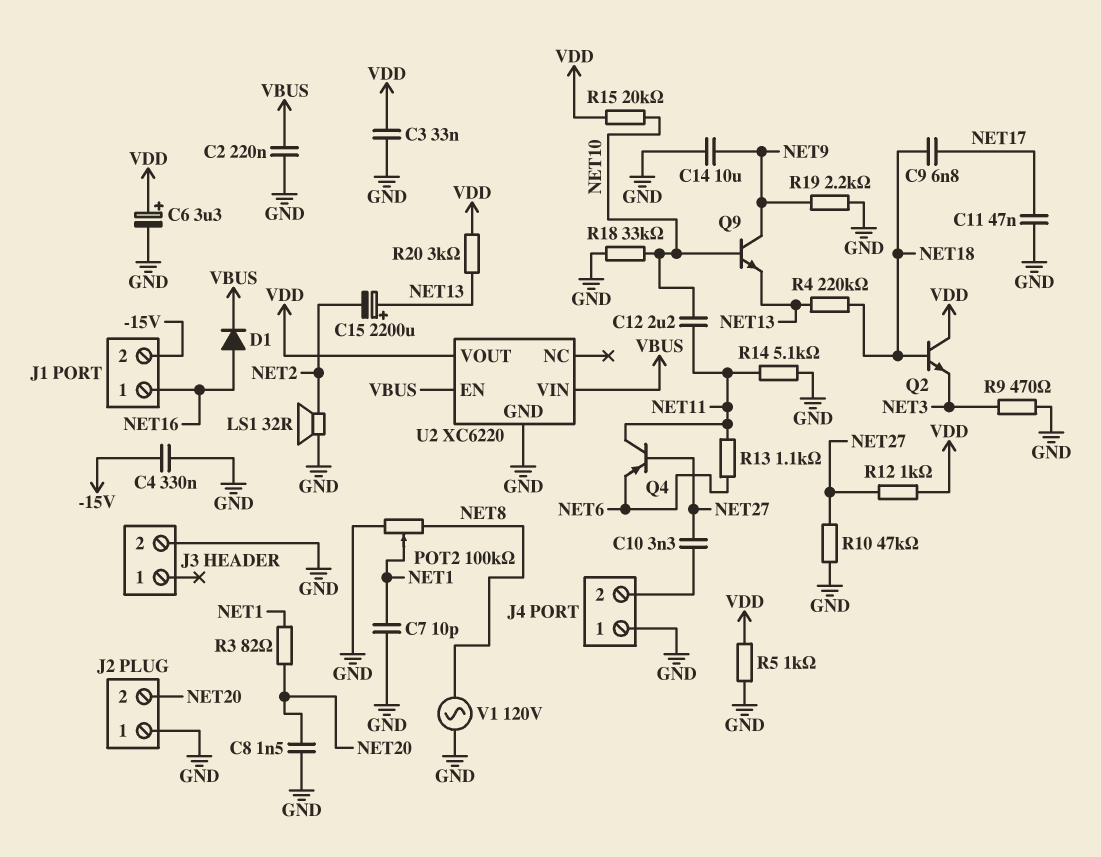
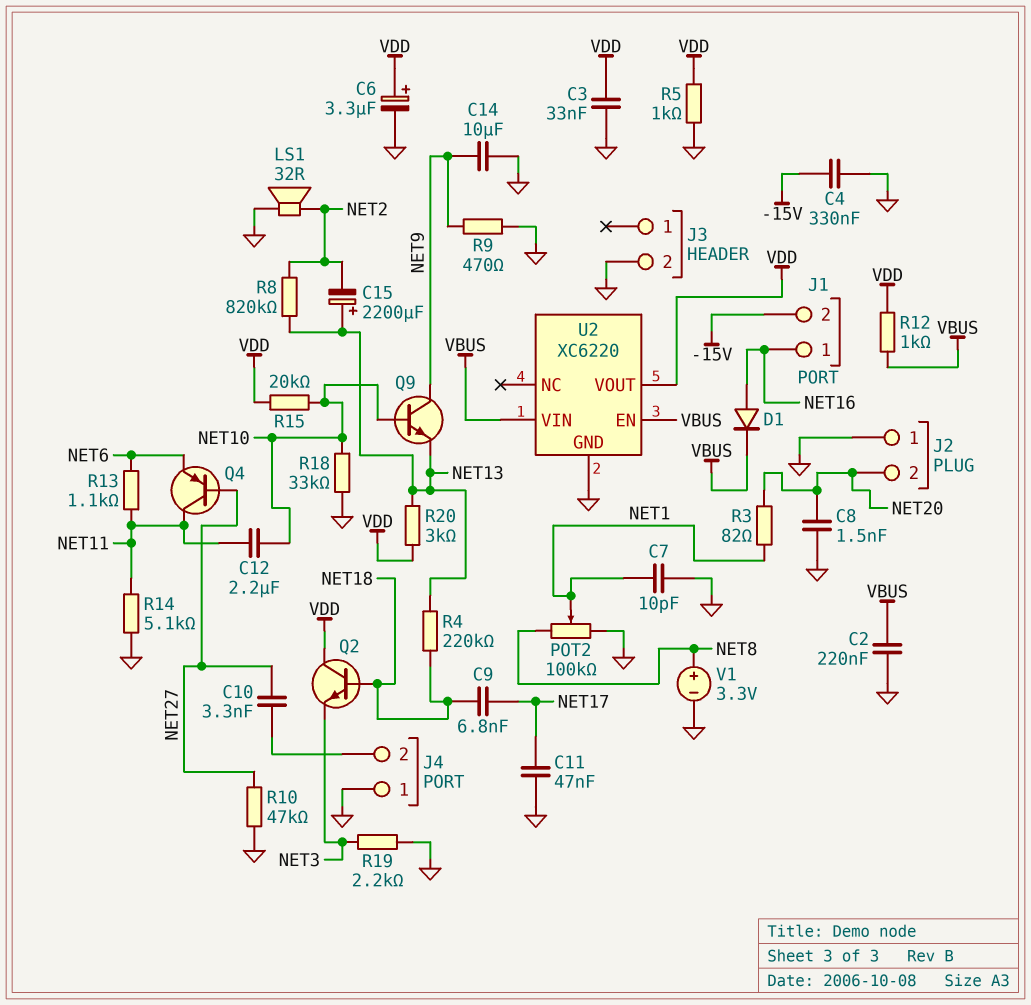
R8: none -> 820k (NET2, NET13)
R9: 470 (GND, NET3) -> 470 (GND, NET9)
R12: 1k (NET27, VDD) -> 1k (VBUS, VDD)
R19: 2.2k (GND, NET9) -> 2.2k (GND, NET3)
V1: AC 120V (GND, NET8) -> 3.3V (plus NET8, minus GND)

